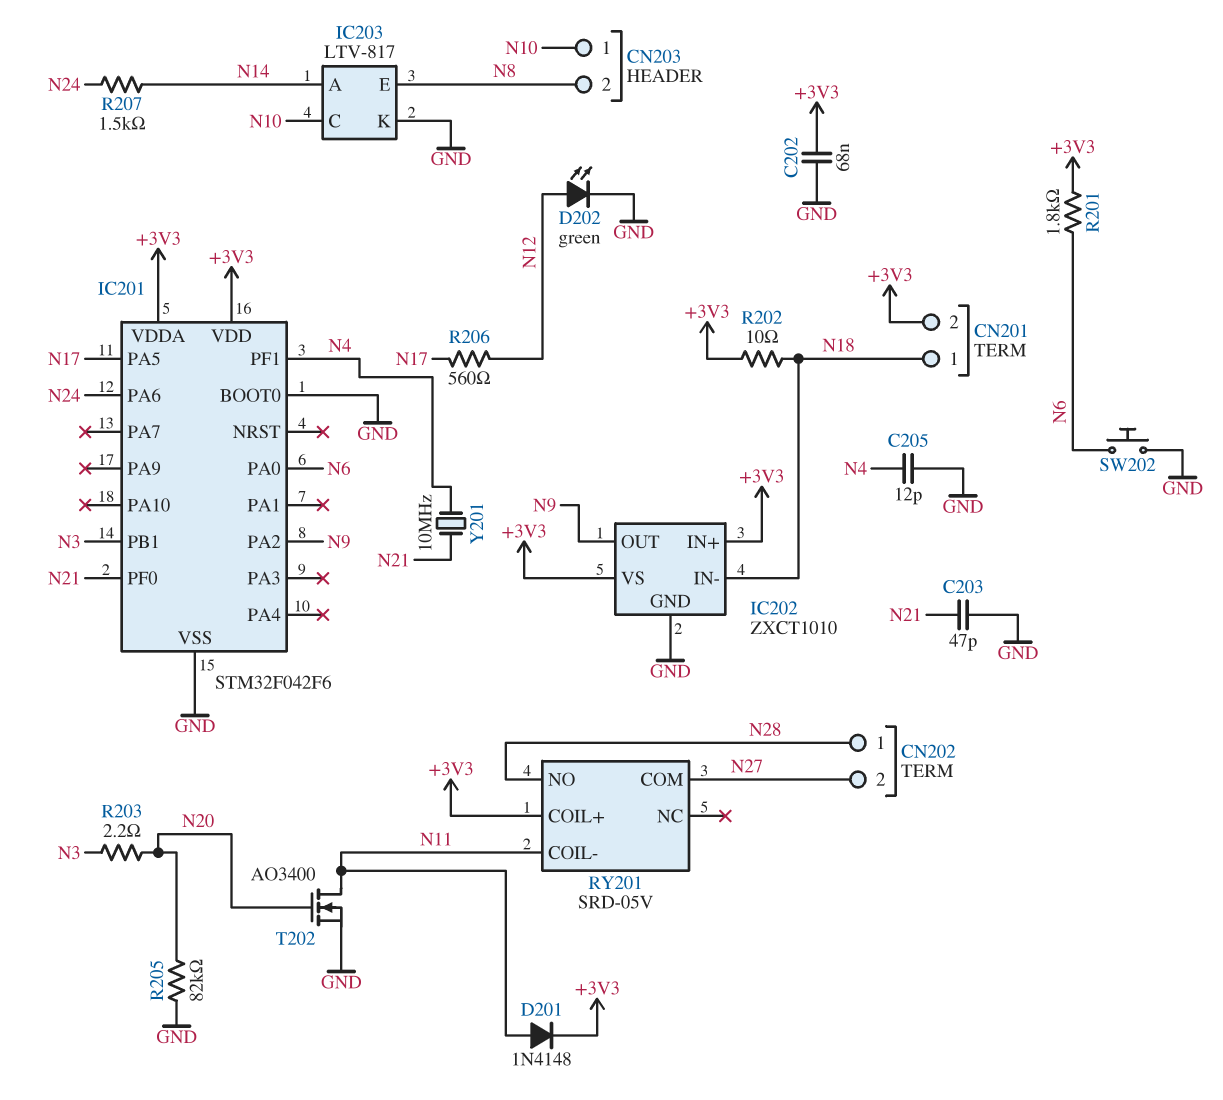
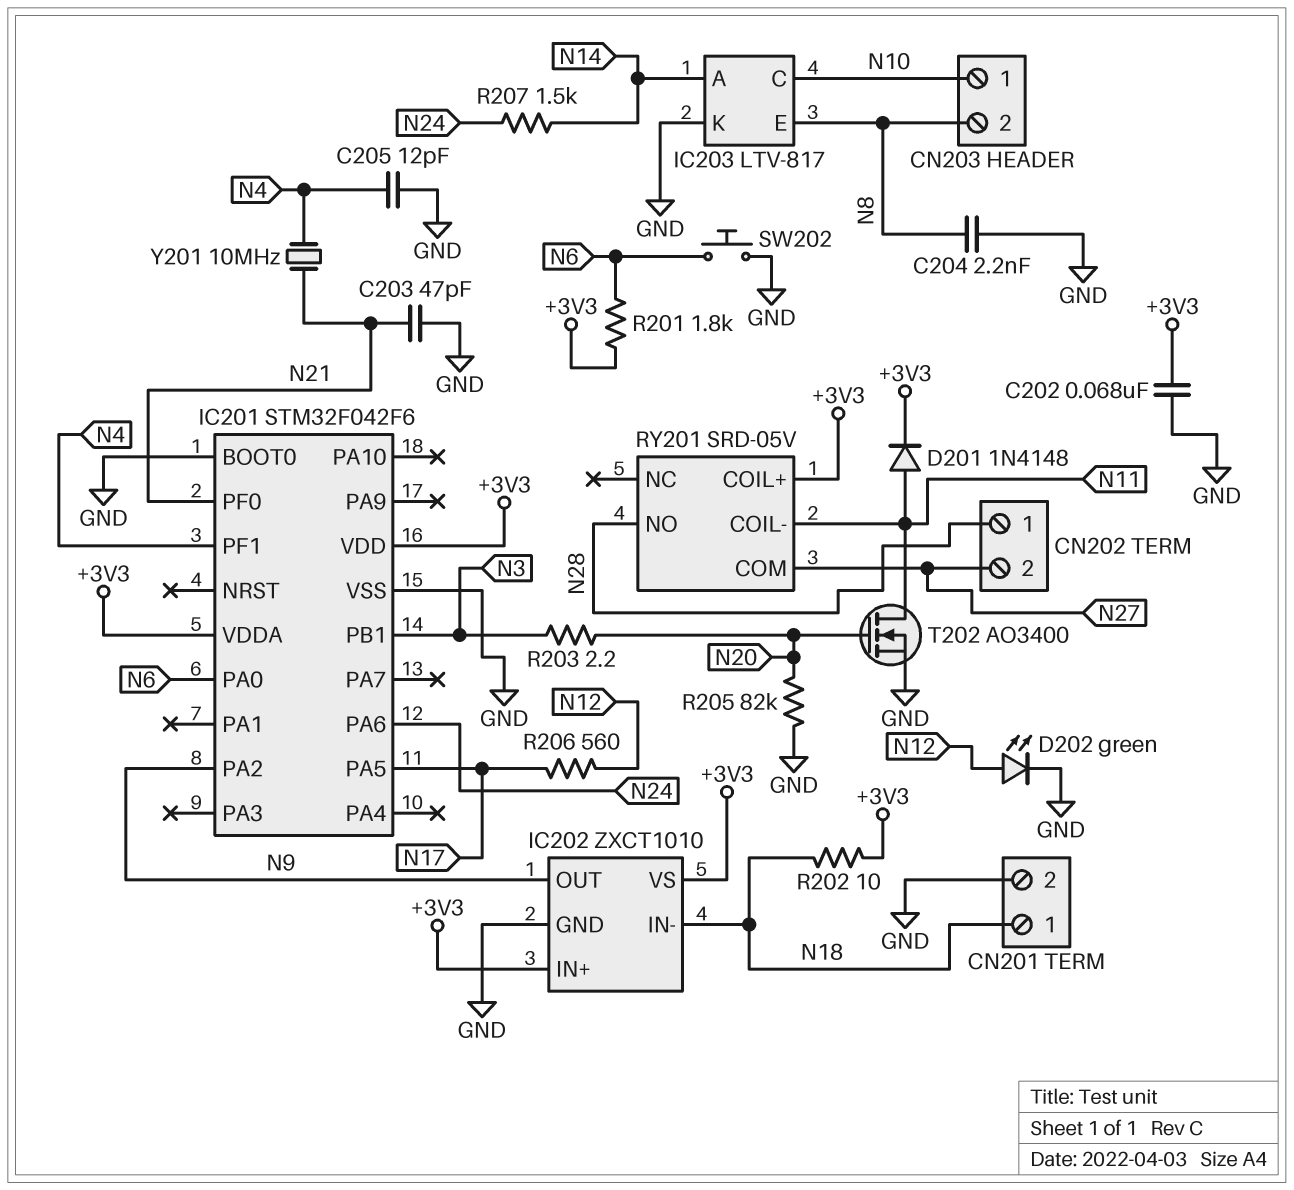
C204: none -> 2.2nF (GND, N8)
CN201 pin 2: +3V3 -> GND

